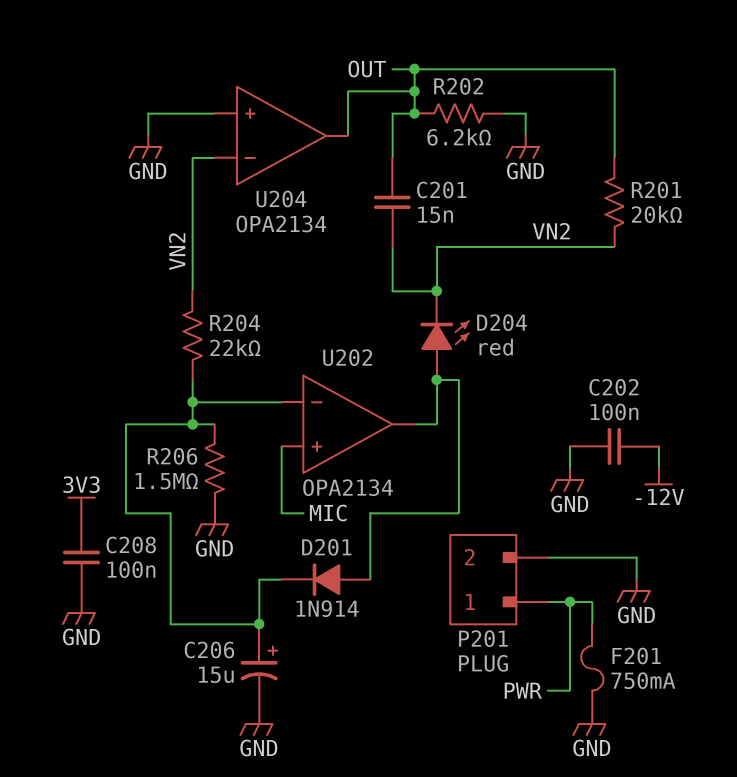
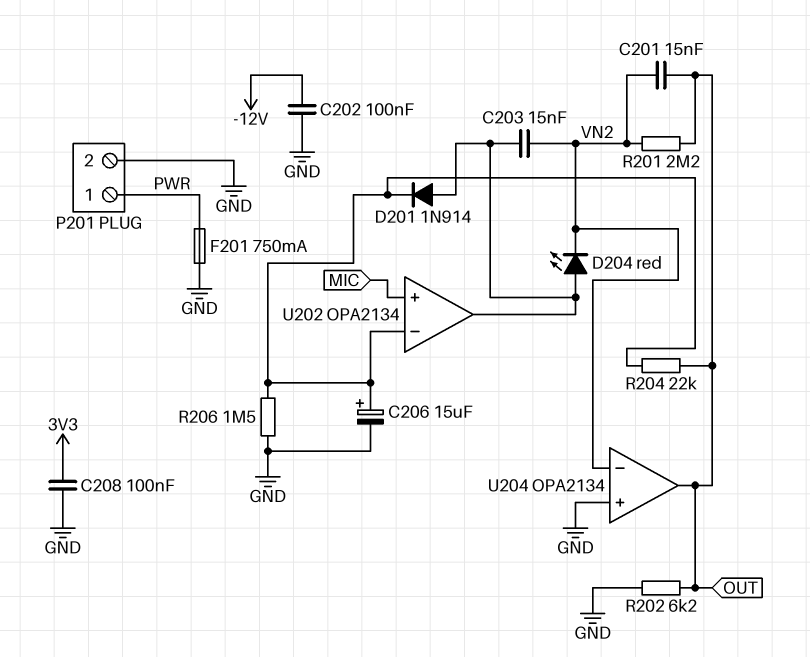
C203: none -> 15nF (U202/out, VN2)
R201: 20k (OUT, VN2) -> 2.2M (OUT, VN2)
R204: 22k (U202/in-, VN2) -> 22k (OUT, U202/in-)

